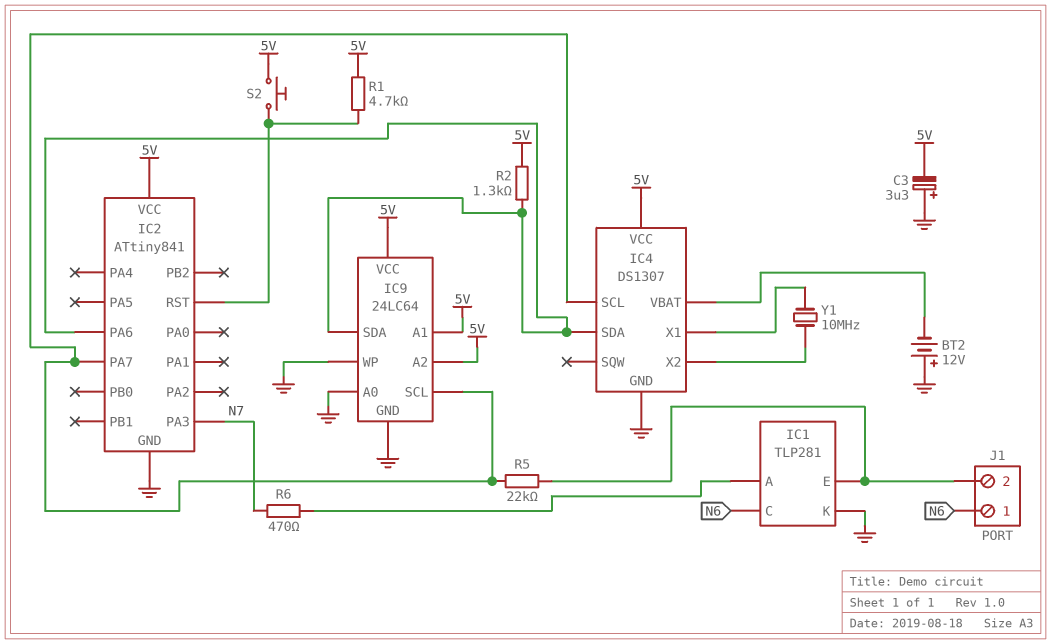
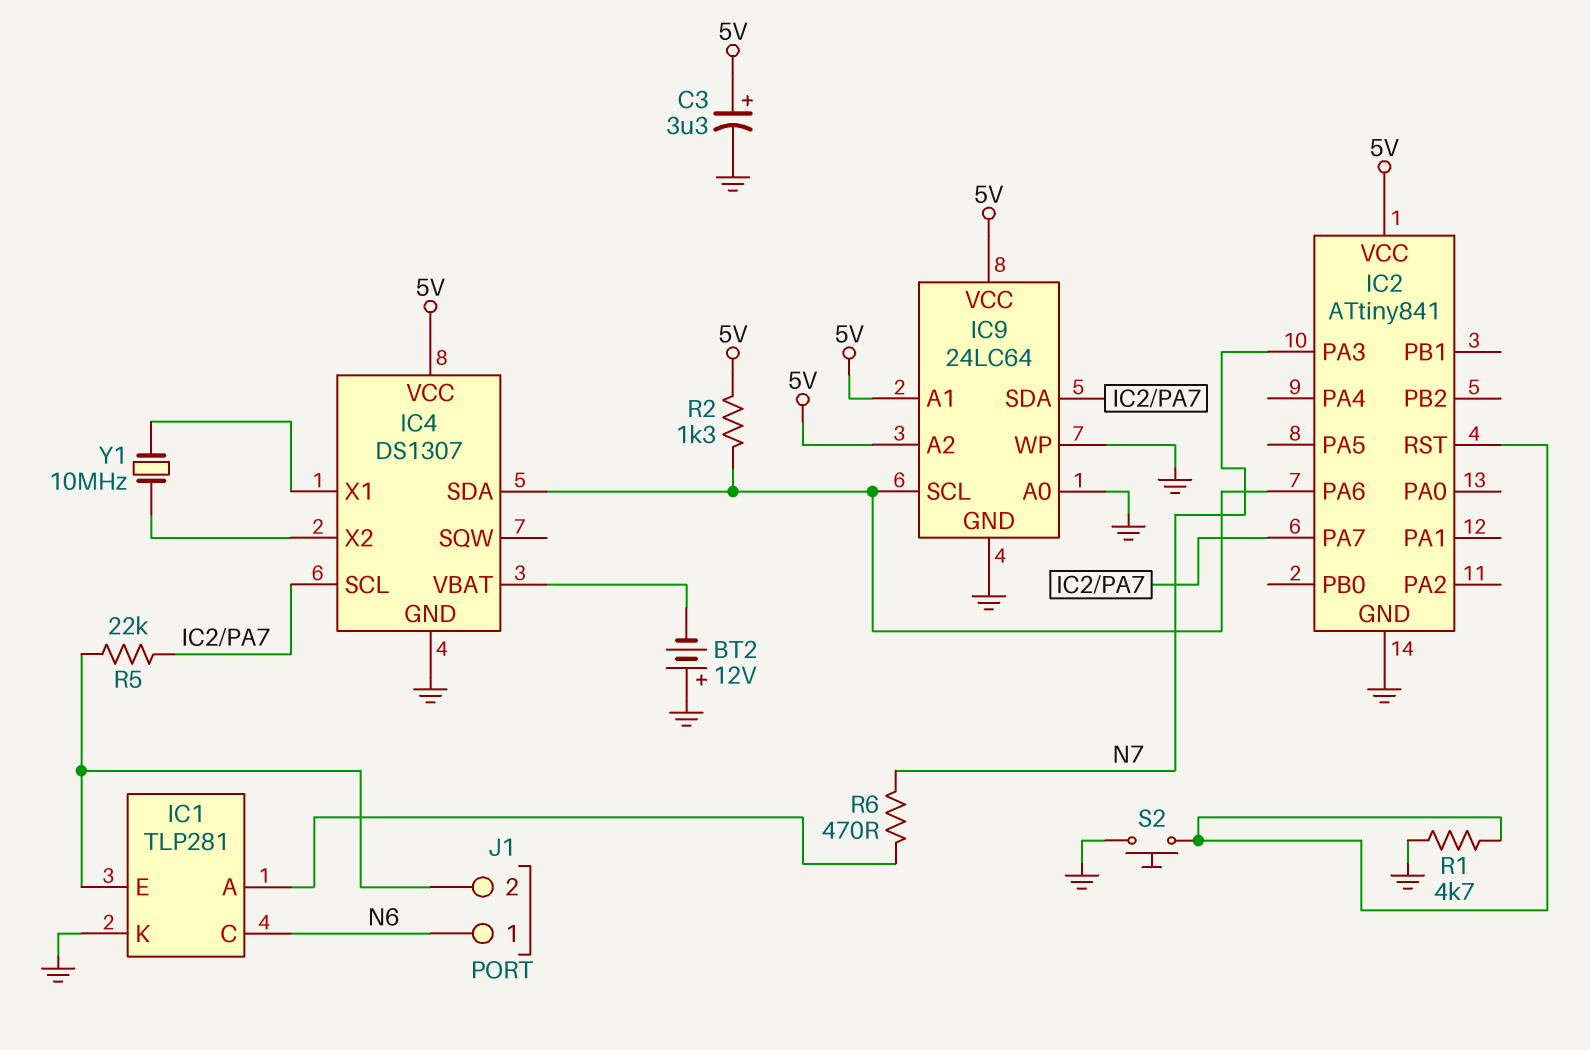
C3: 3.3uF (plus GND, minus 5V) -> 3.3uF (plus 5V, minus GND)
IC9 pin SCL: IC2/PA7 -> IC2/PA6
IC9 pin SDA: IC2/PA6 -> IC2/PA7
R1: 4.7k (5V, IC2/RST) -> 4.7k (GND, IC2/RST)
S2: button (5V, IC2/RST) -> button (GND, IC2/RST)

